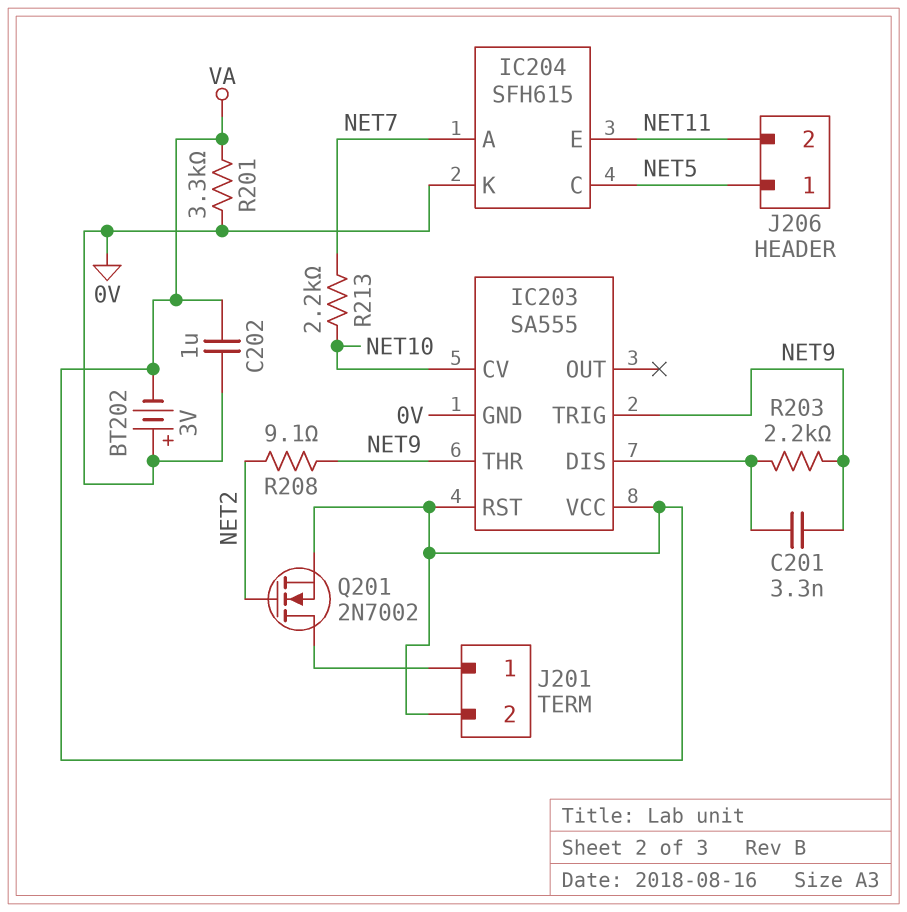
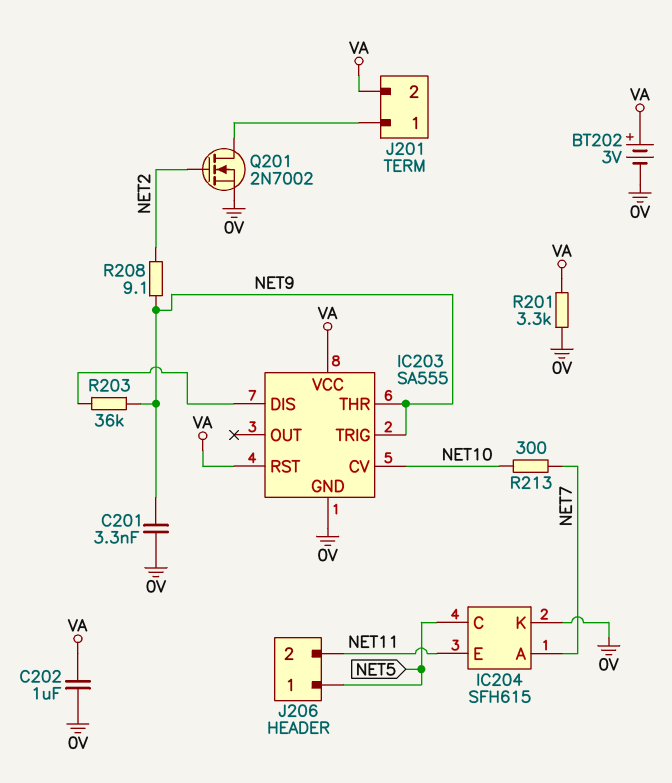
BT202: 3V (plus 0V, minus VA) -> 3V (plus VA, minus 0V)
C201: 3.3nF (IC203/DIS, NET9) -> 3.3nF (0V, NET9)
Q201: NMOS 2N7002 (G NET2, D J201/1, S VA) -> NMOS 2N7002 (G NET2, D J201/1, S 0V)
R203: 2.2k (IC203/DIS, NET9) -> 36k (IC203/DIS, NET9)
R213: 2.2k (NET7, NET10) -> 300 (NET7, NET10)

